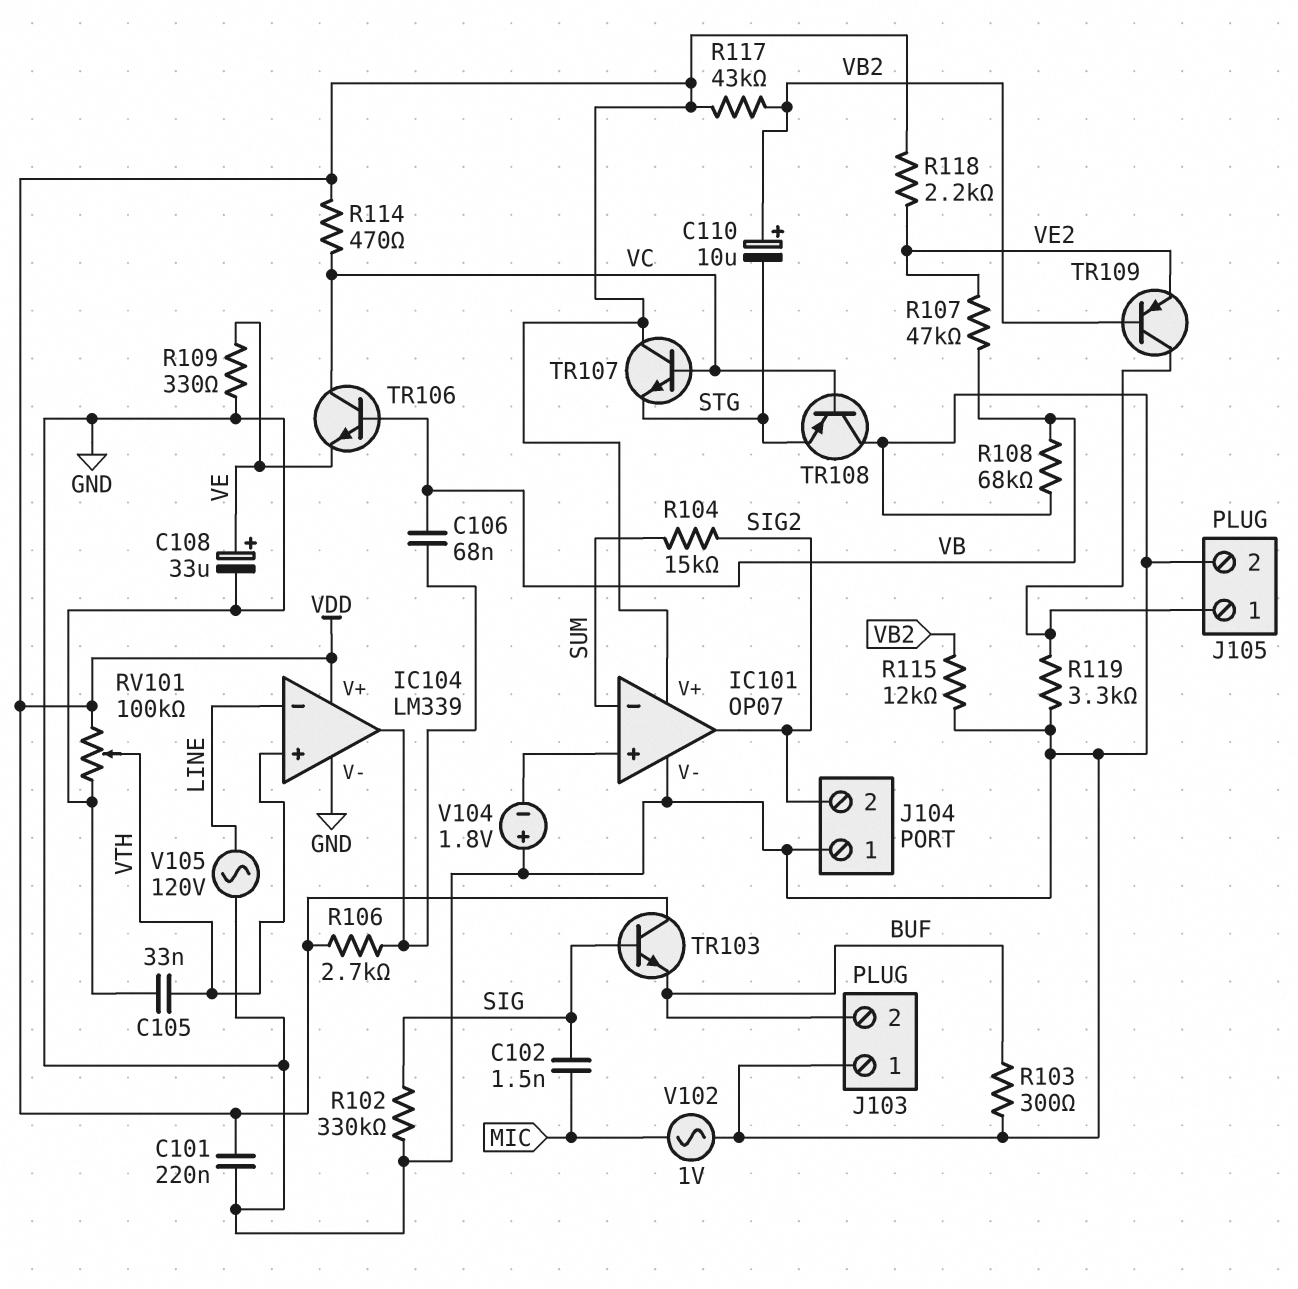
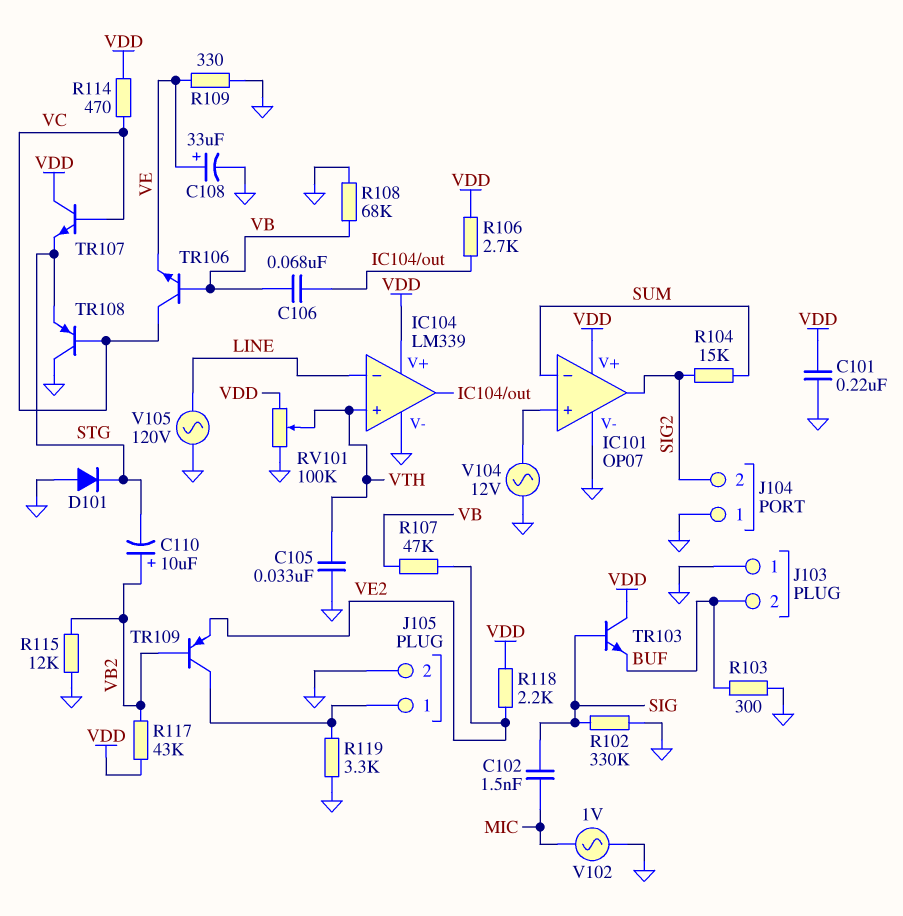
D101: none -> diode (A GND, K STG)
V104: 1.8V (plus GND, minus IC101/in+) -> AC 12V (GND, IC101/in+)

